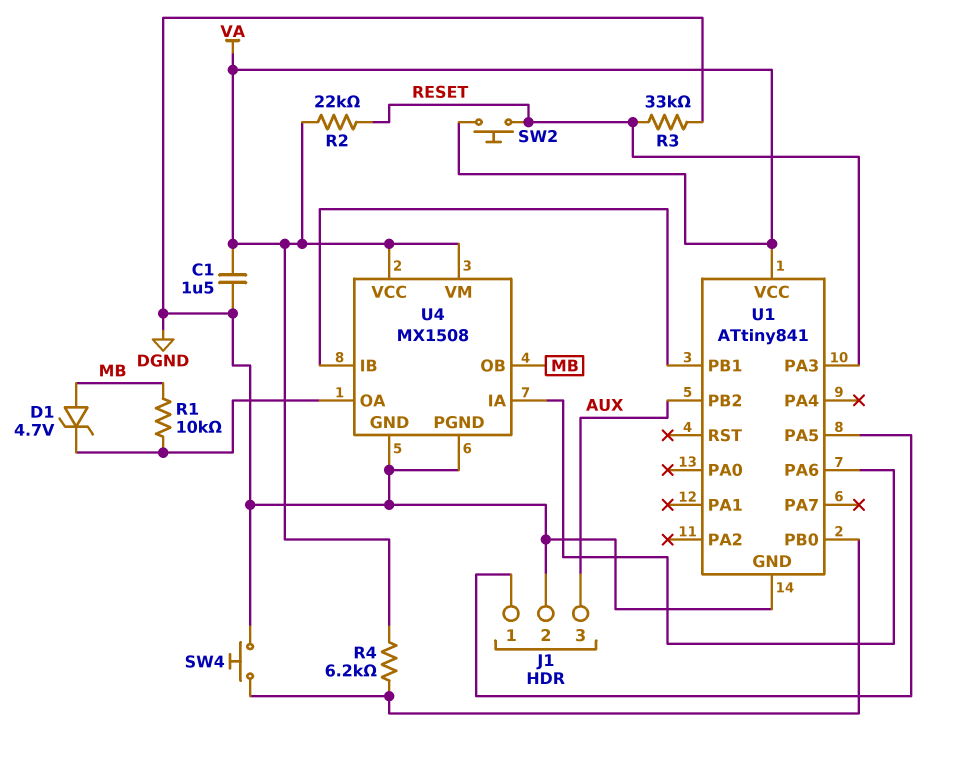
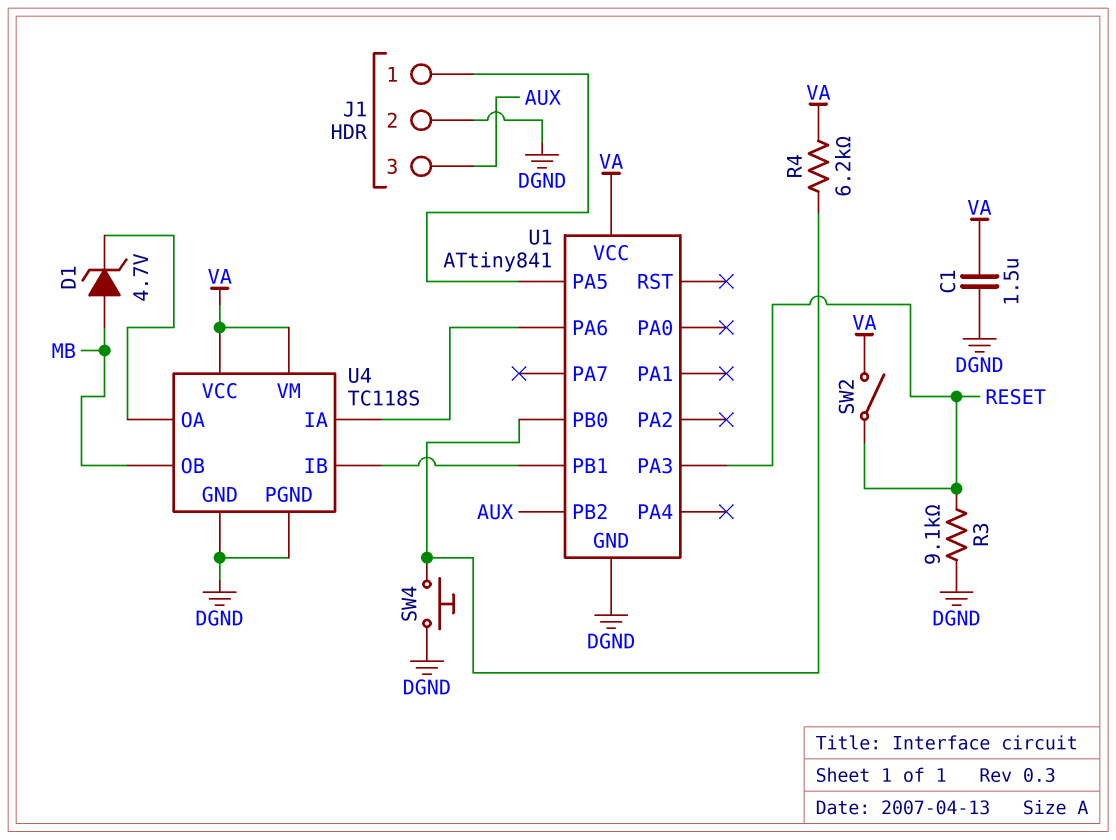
R1: 10k (MB, U4/OA) -> none
R2: 22k (RESET, VA) -> none
R3: 33k (DGND, RESET) -> 9.1k (DGND, RESET)
SW2: button (RESET, VA) -> switch (RESET, VA)
U4: MX1508 -> TC118S

